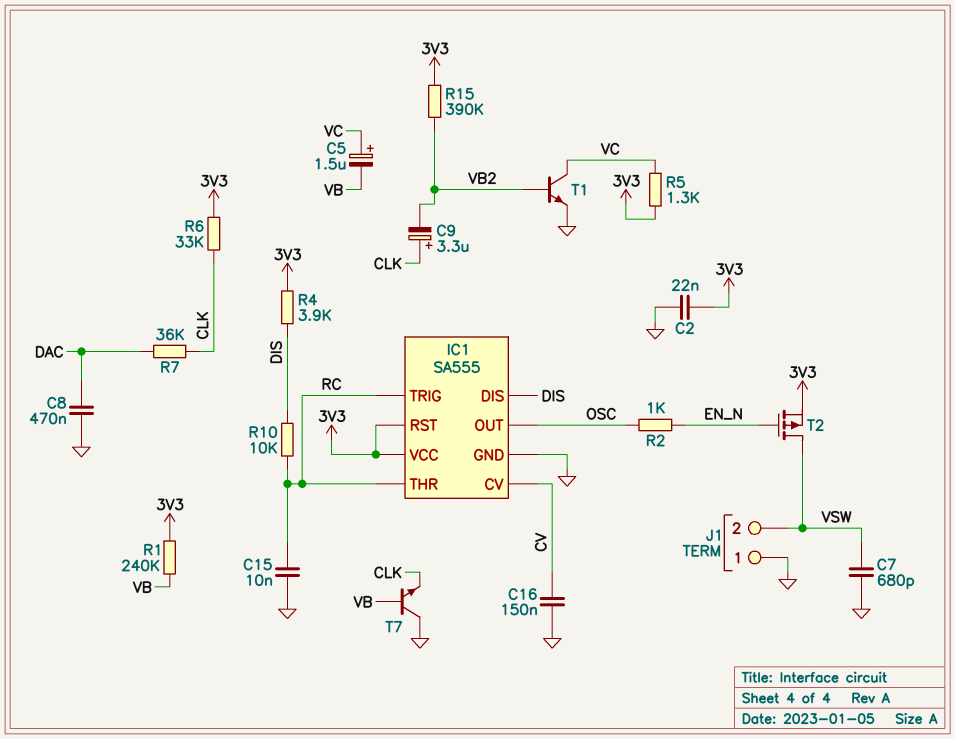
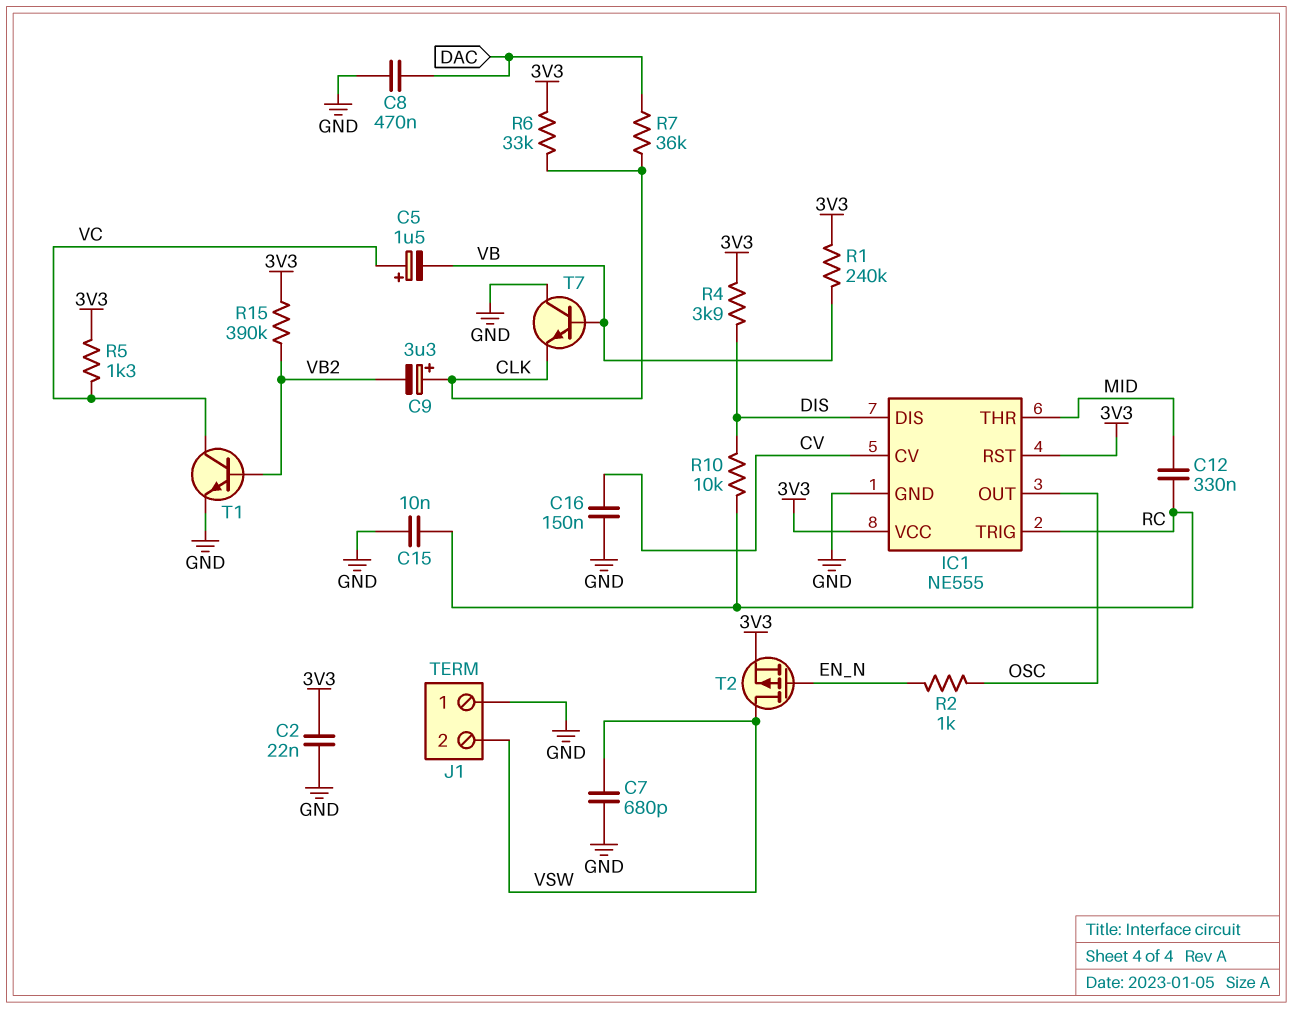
C12: none -> 330nF (MID, RC)
IC1: SA555 -> NE555
IC1 pin THR: RC -> MID

